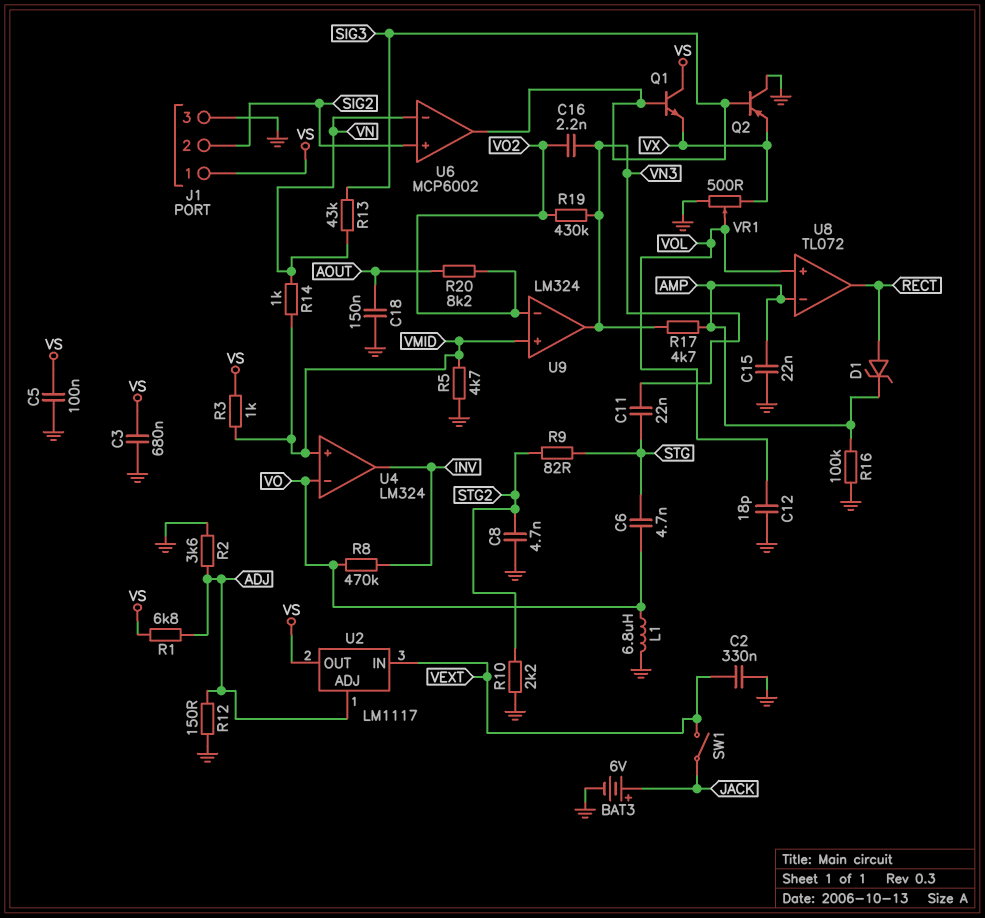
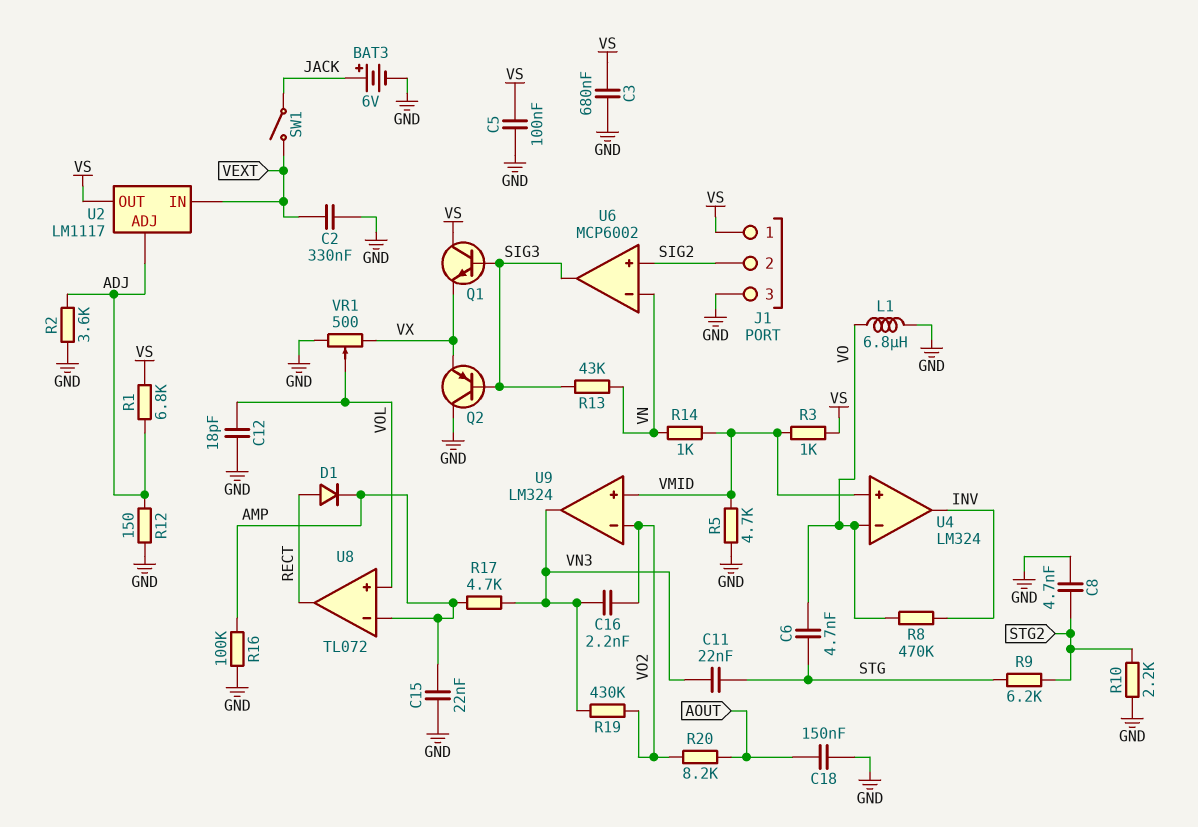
D1: zener (A RECT, K AMP) -> diode (A RECT, K AMP)
R9: 82 (STG, STG2) -> 6.2k (STG, STG2)

